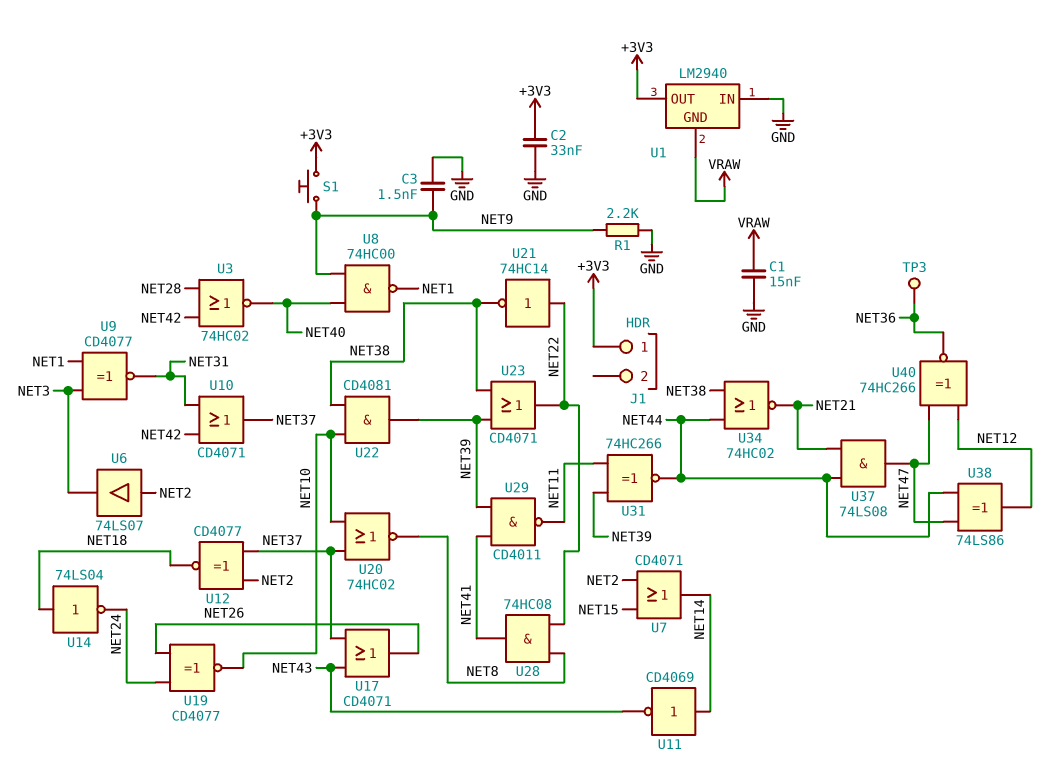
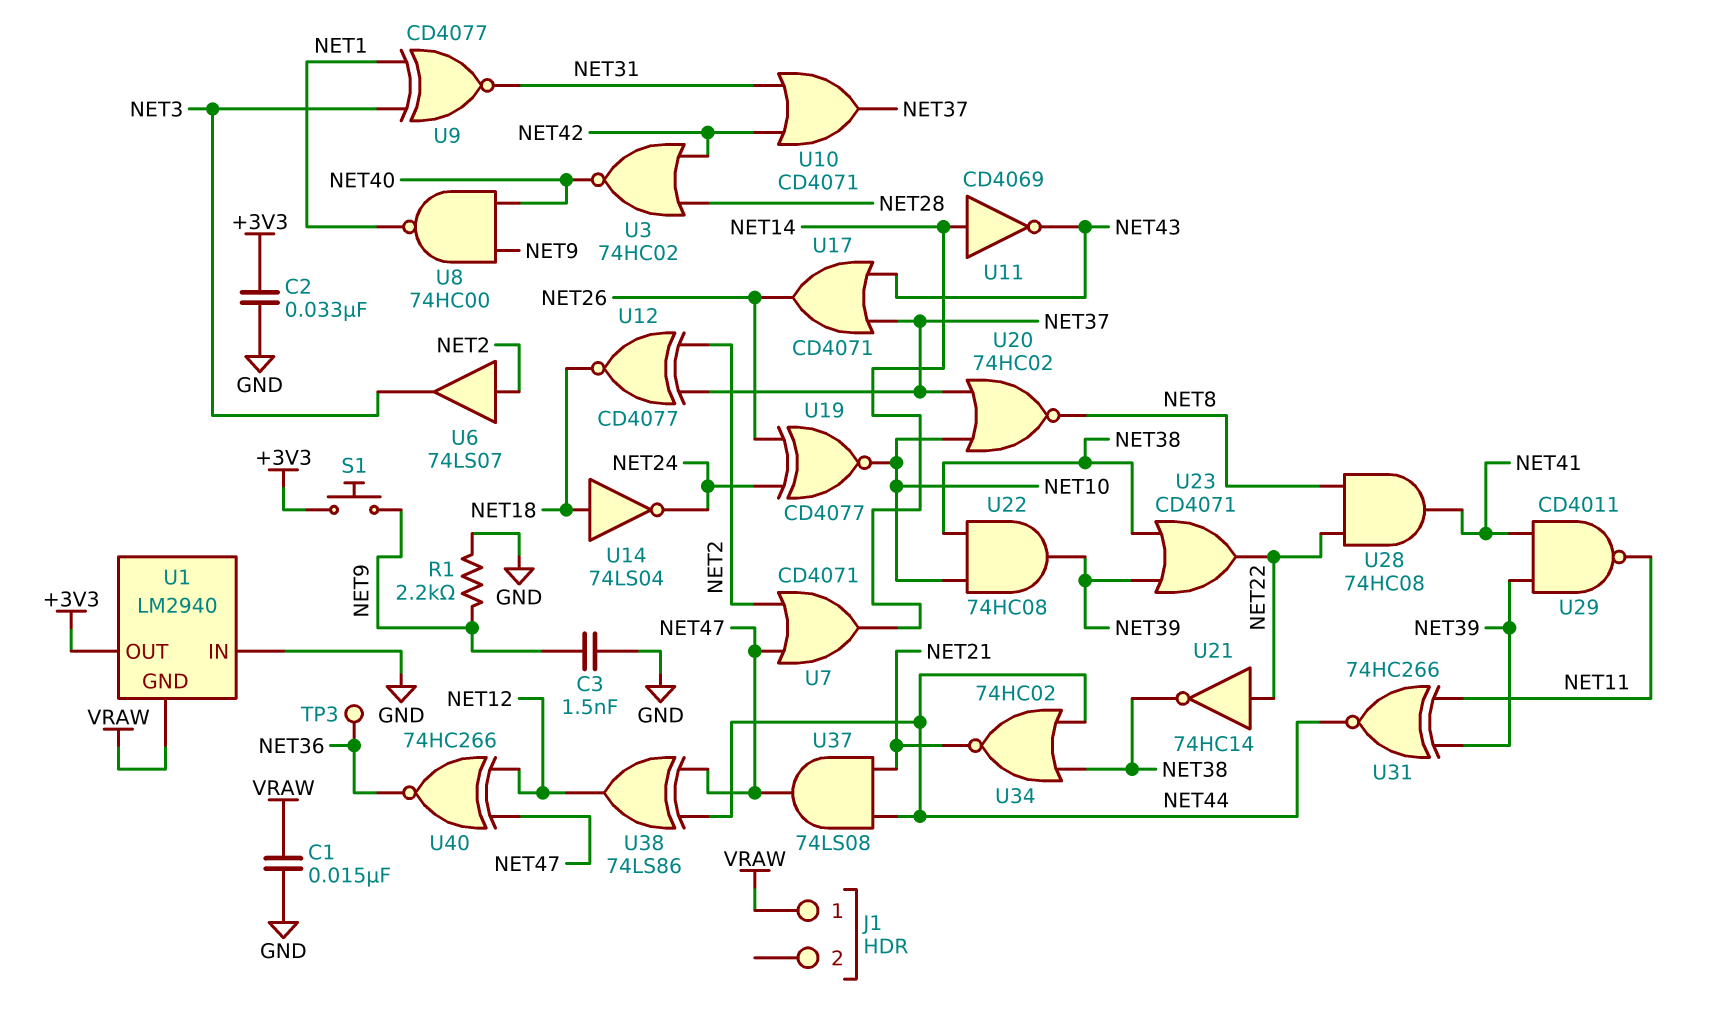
J1 pin 1: +3V3 -> VRAW
U7: OR CD4071 (in NET2, in NET15, out NET14) -> OR CD4071 (in NET2, in NET47, out NET14)
U22: AND CD4081 (in NET10, in NET38, out NET39) -> AND 74HC08 (in NET10, in NET38, out NET39)

